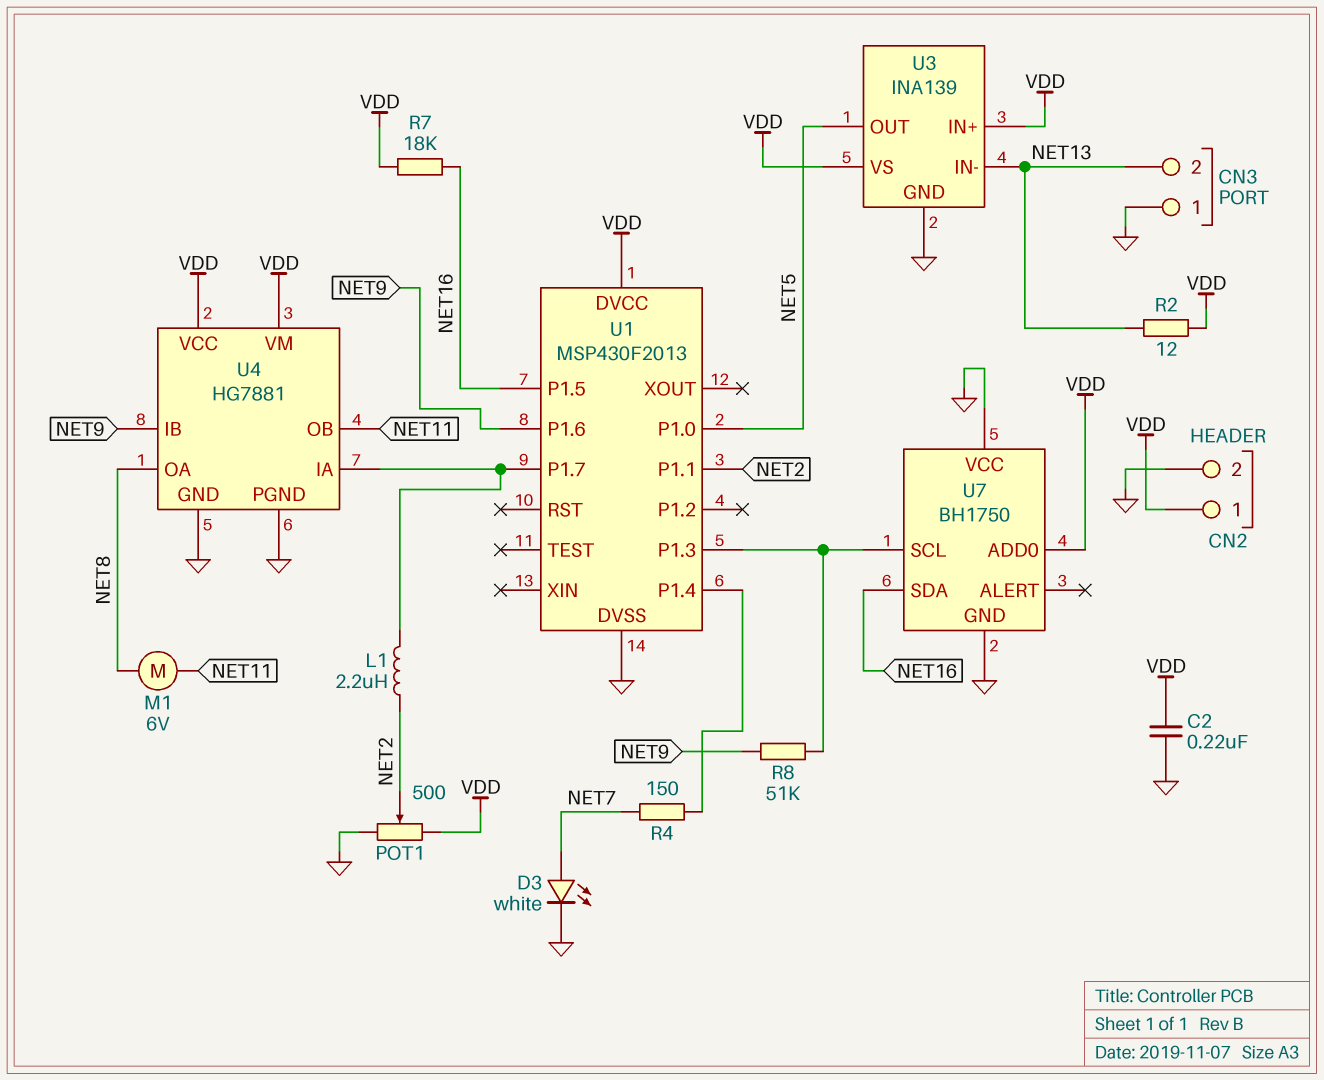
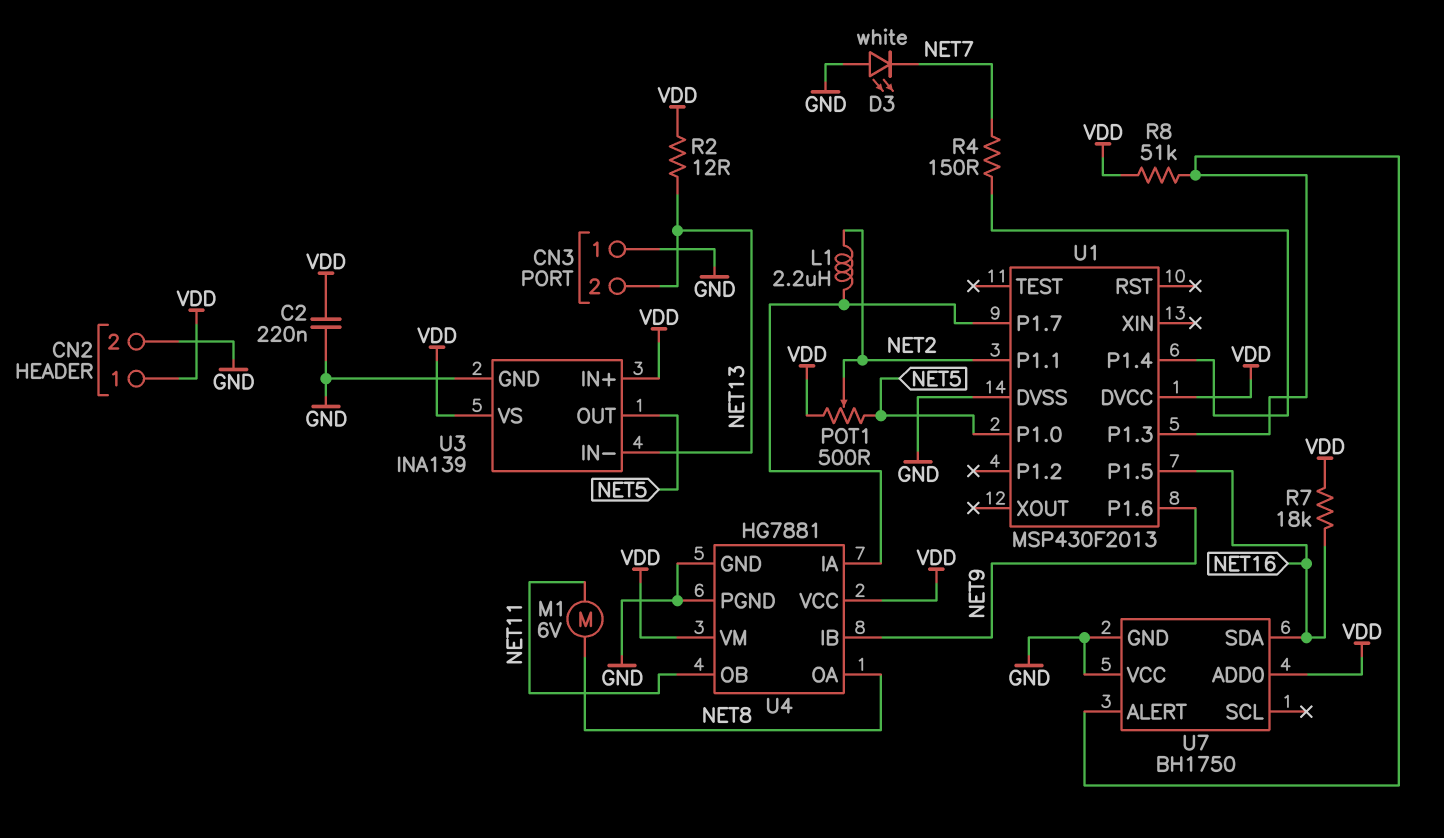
D3: LED white (A NET7, K GND) -> LED white (A GND, K NET7)
POT1: 500 (GND, VDD, wiper NET2) -> 500 (NET5, VDD, wiper NET2)
R8: 51k (NET9, U1/P1.3) -> 51k (U1/P1.3, VDD)
U7 pin ALERT: none -> U1/P1.3
U7 pin SCL: U1/P1.3 -> none

